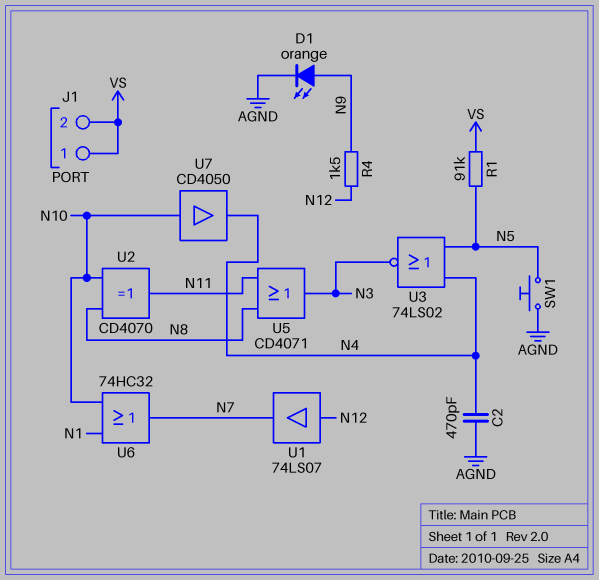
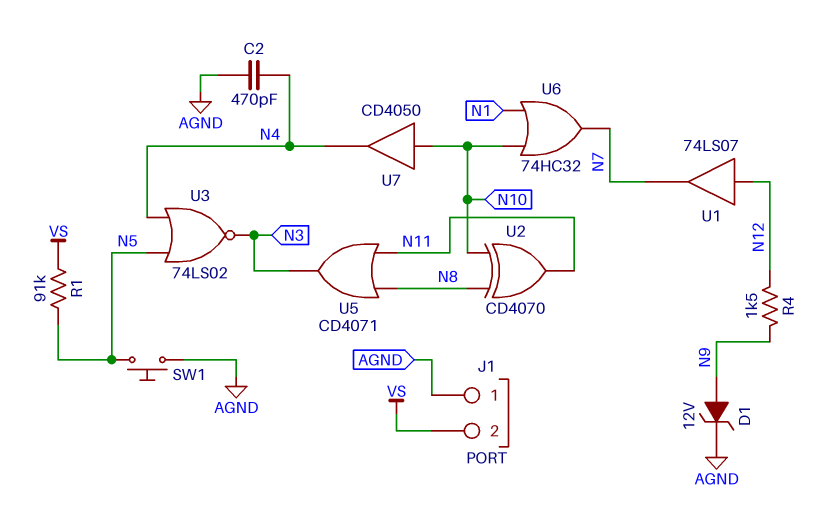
D1: LED orange (A N9, K AGND) -> zener 12V (A N9, K AGND)
J1 pin 1: VS -> AGND

